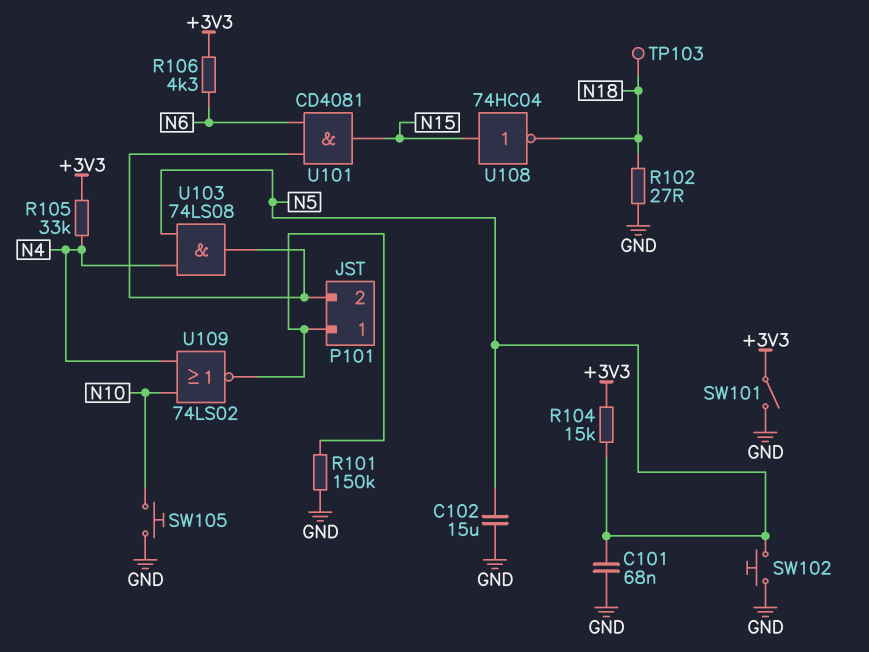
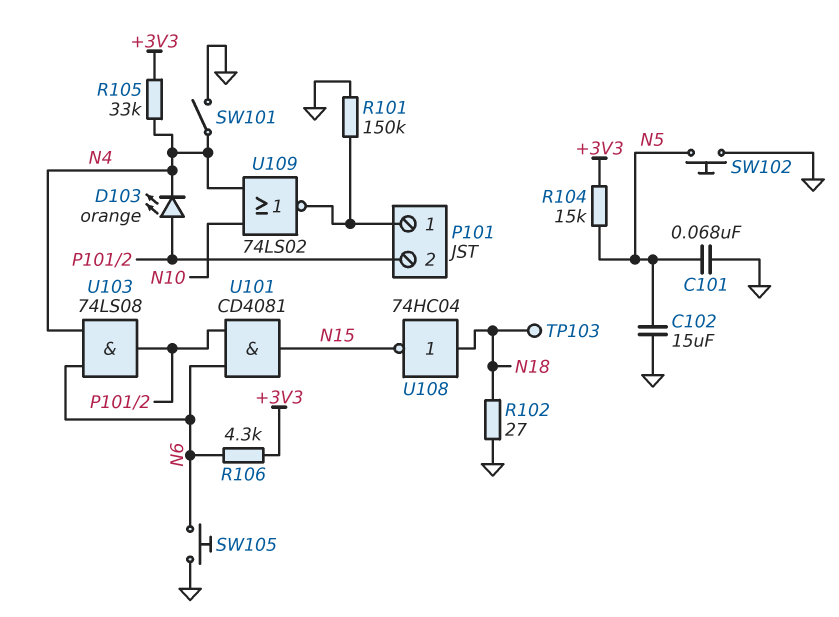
D103: none -> LED orange (A P101/2, K N4)
SW101: switch (+3V3, GND) -> switch (GND, N4)
SW105: button (GND, N10) -> button (GND, N6)
U103: AND 74LS08 (in N4, in N5, out P101/2) -> AND 74LS08 (in N4, in N6, out P101/2)
U108: NOT 74HC04 (in N15, out N18) -> NOT 74HC04 (in N18, out N15)

